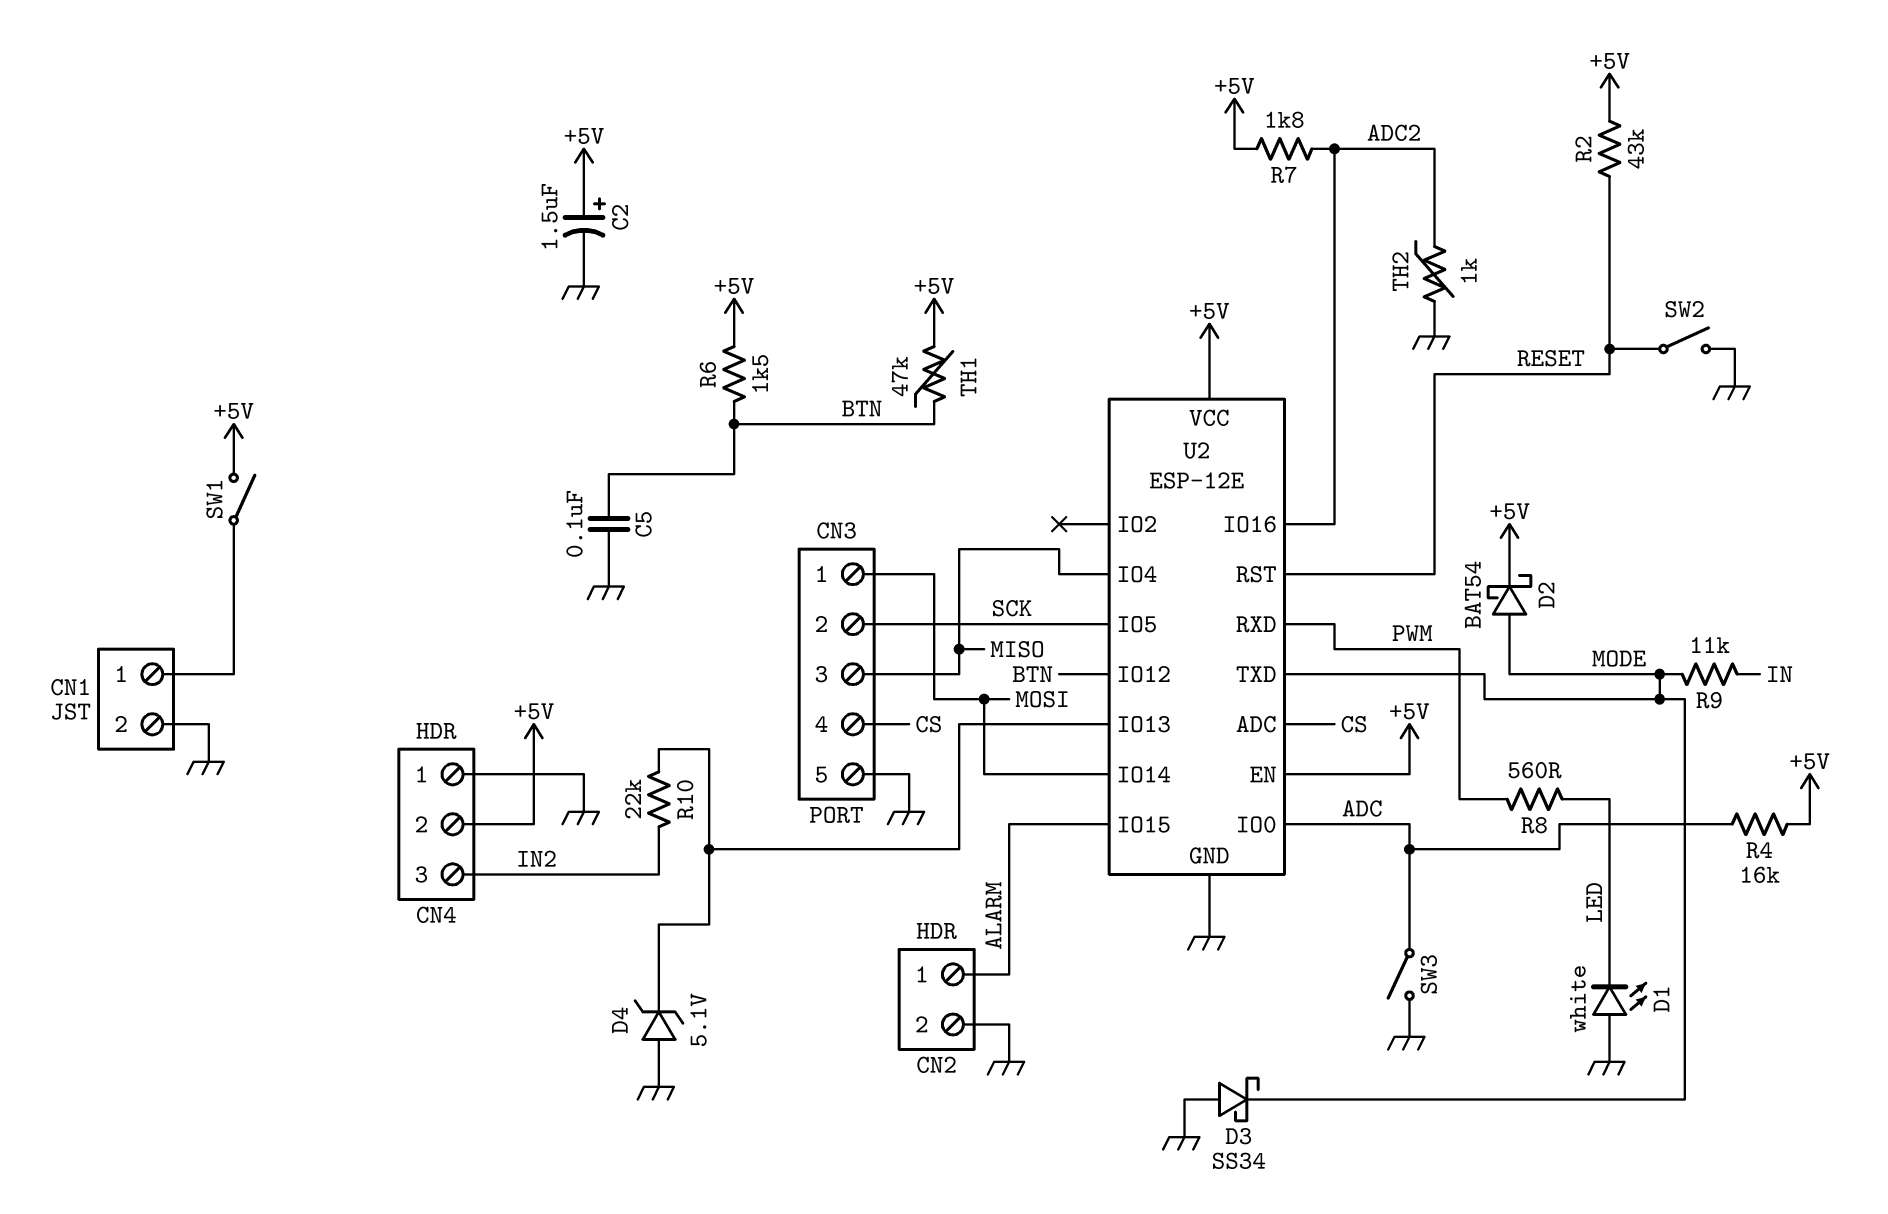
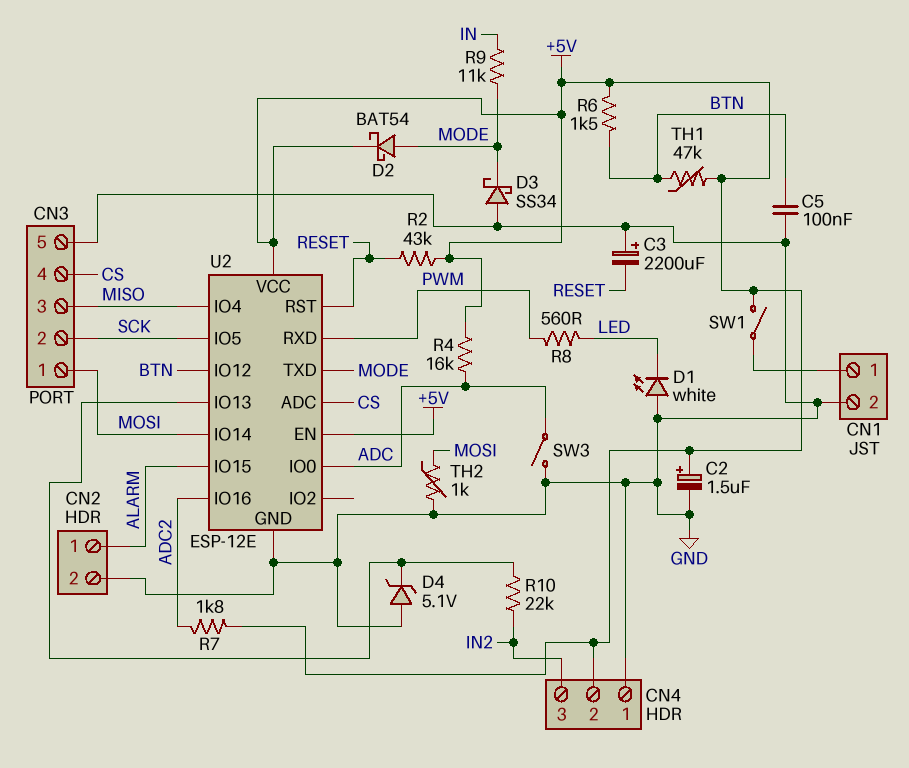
C3: none -> 2200uF (plus GND, minus RESET)
SW2: switch (GND, RESET) -> none
TH2: 1k (ADC2, GND) -> 1k (GND, MOSI)

